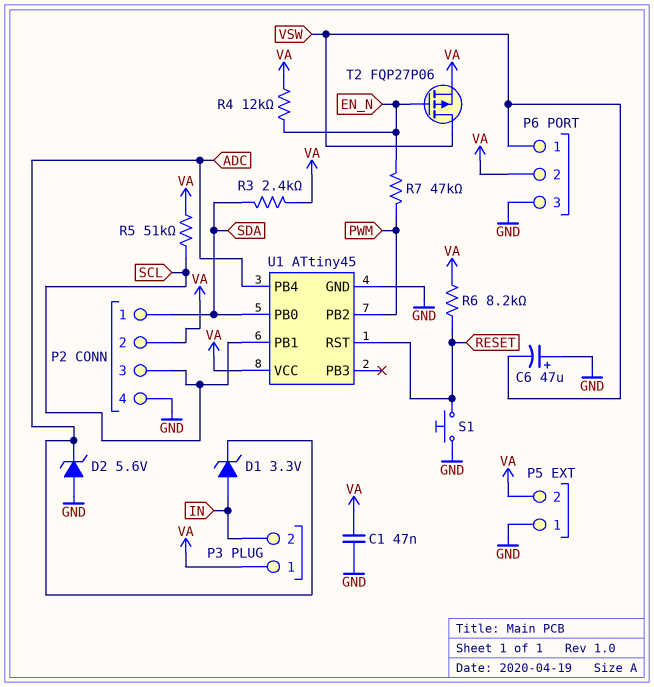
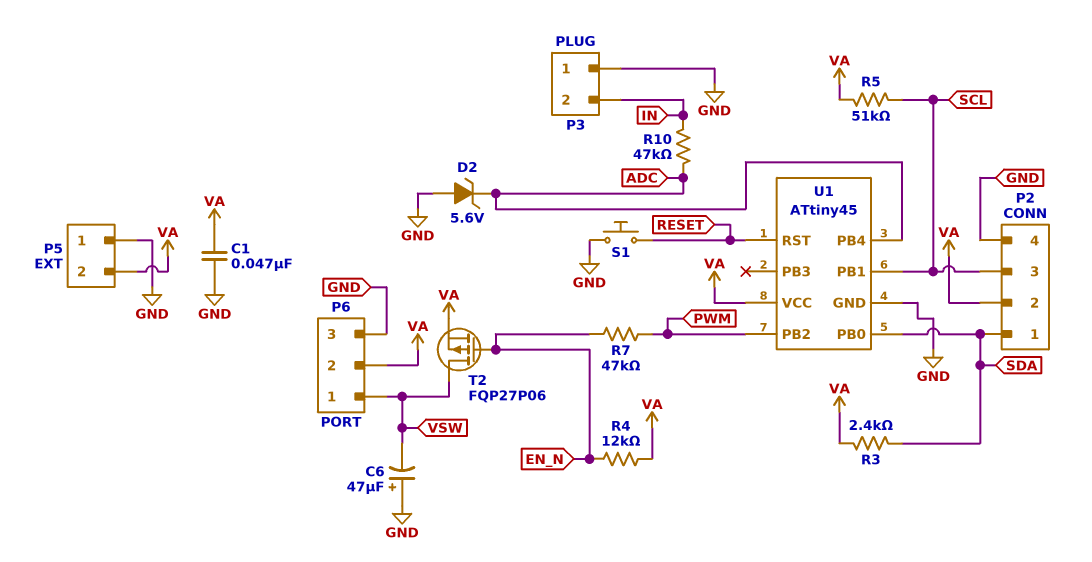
D1: zener 3.3V (A IN, K ADC) -> none
P3 pin 1: VA -> GND
R6: 8.2k (RESET, VA) -> none
R10: none -> 47k (ADC, IN)

